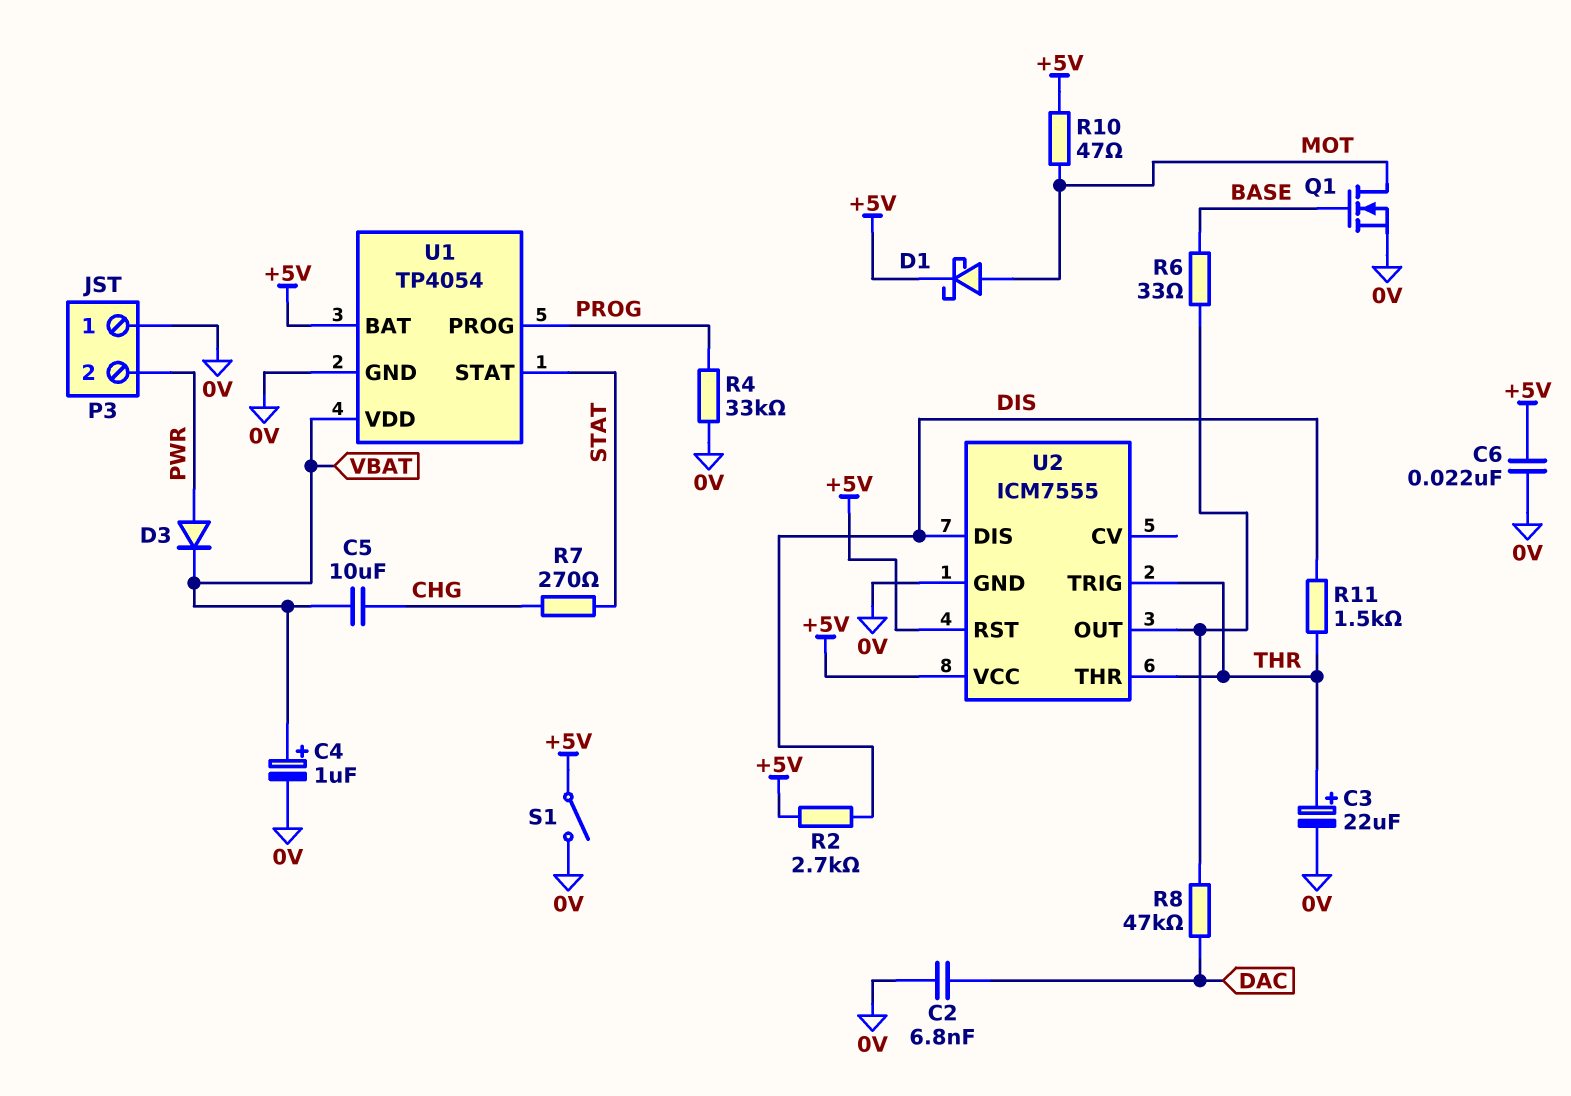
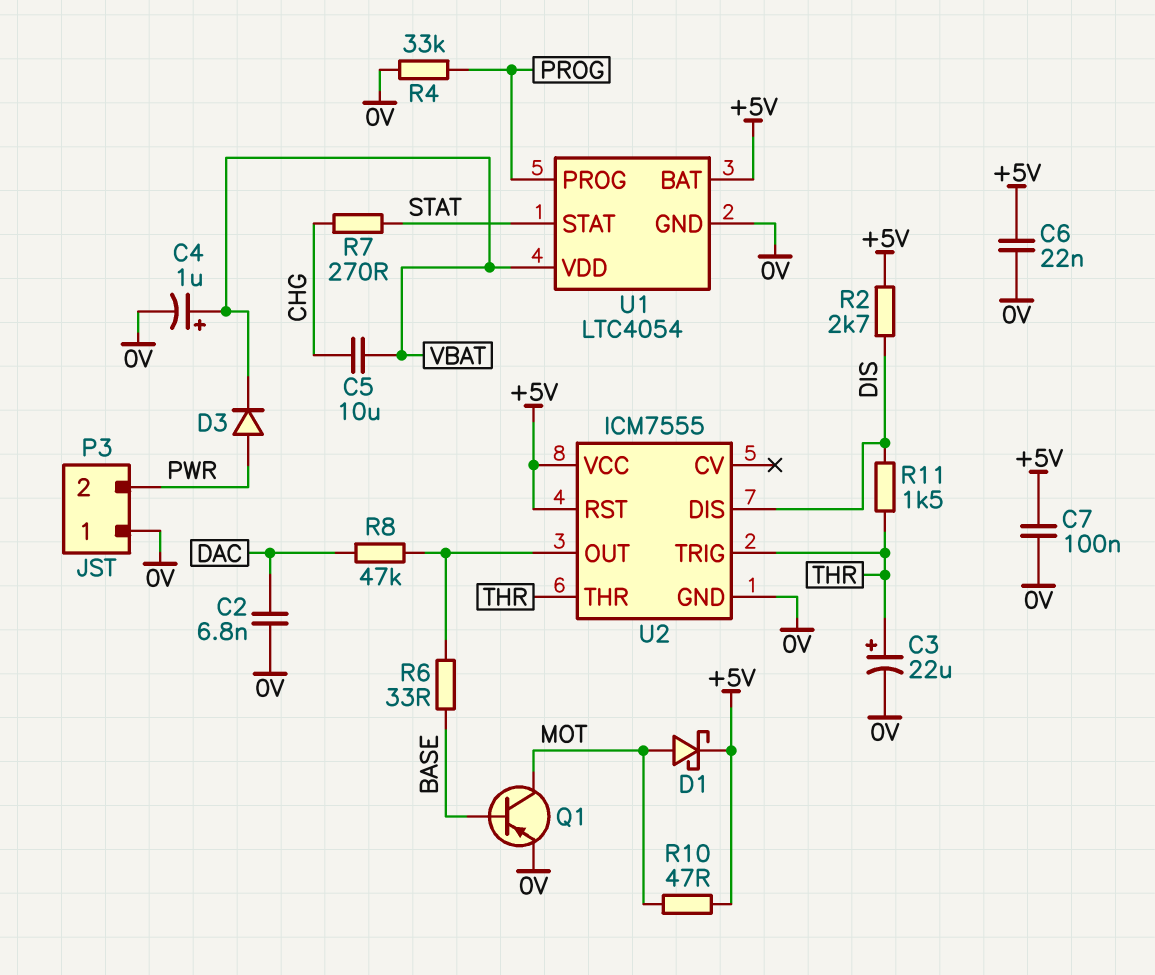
C7: none -> 100nF (+5V, 0V)
Q1: NMOS (G BASE, D MOT, S 0V) -> PNP (B BASE, C MOT, E 0V)
S1: switch (+5V, 0V) -> none
U1: TP4054 -> LTC4054

